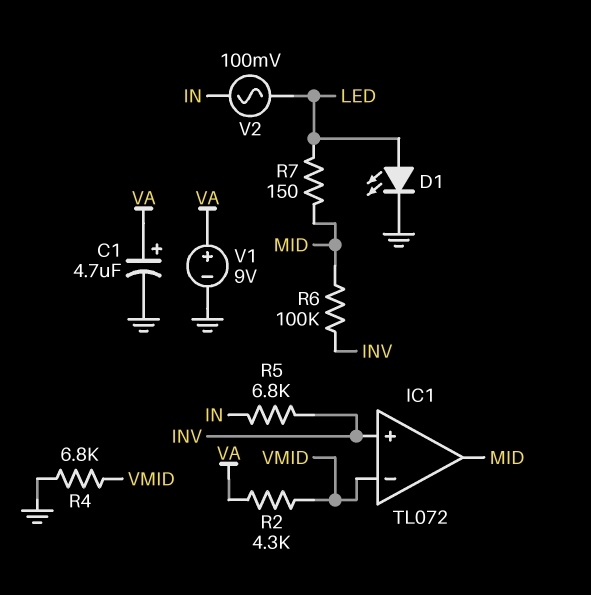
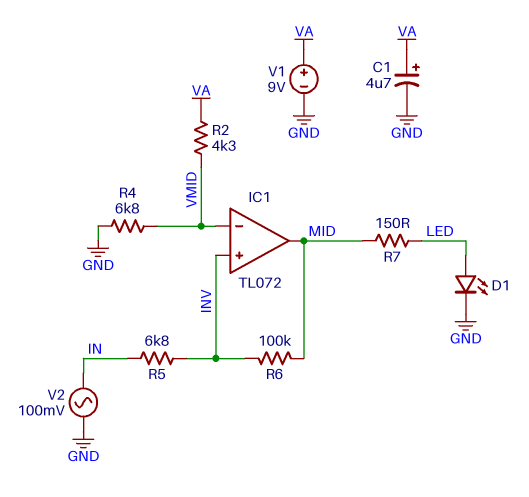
V2: AC 100mV (IN, LED) -> AC 100mV (GND, IN)

